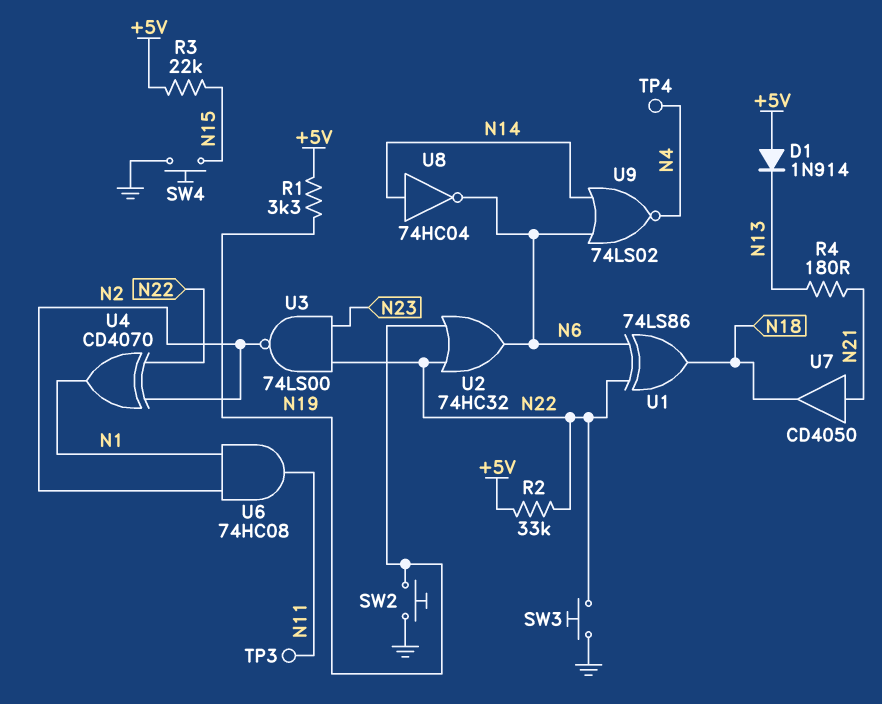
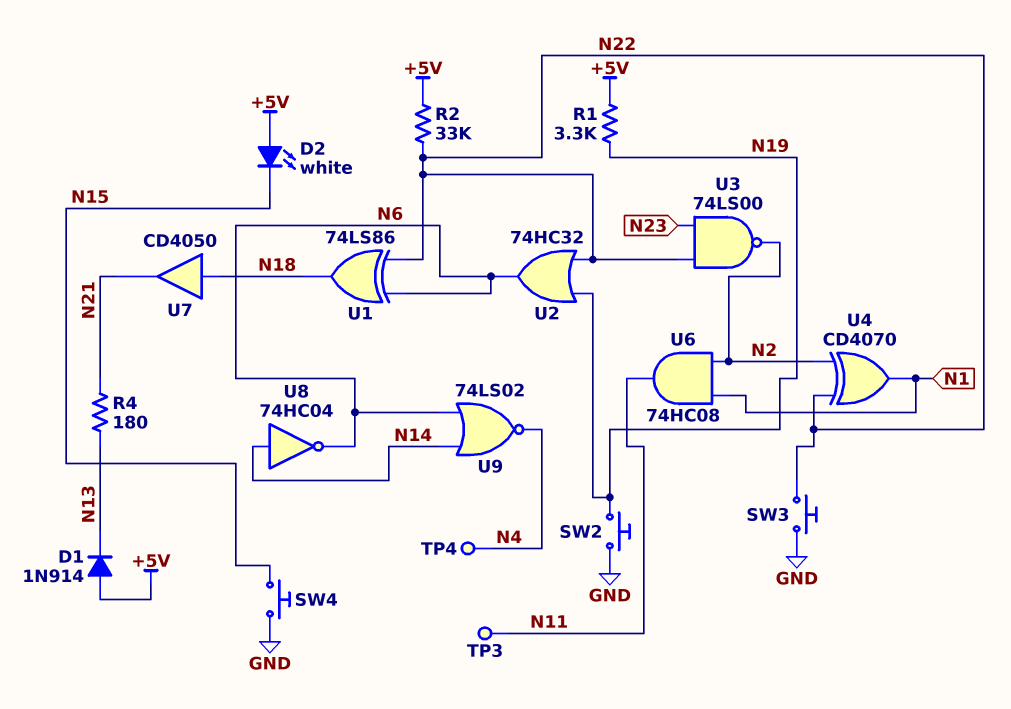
D2: none -> LED white (A +5V, K N15)
R3: 22k (+5V, N15) -> none
U7: buffer CD4050 (in N21, out N18) -> buffer CD4050 (in N18, out N21)

